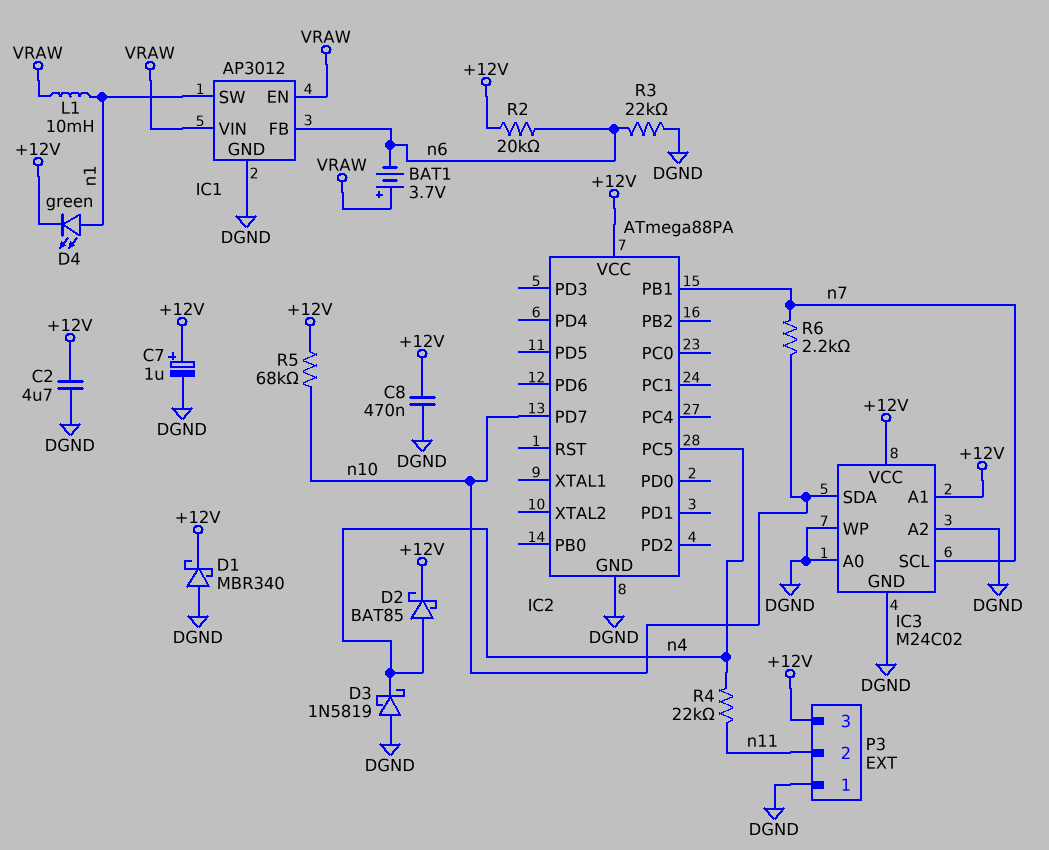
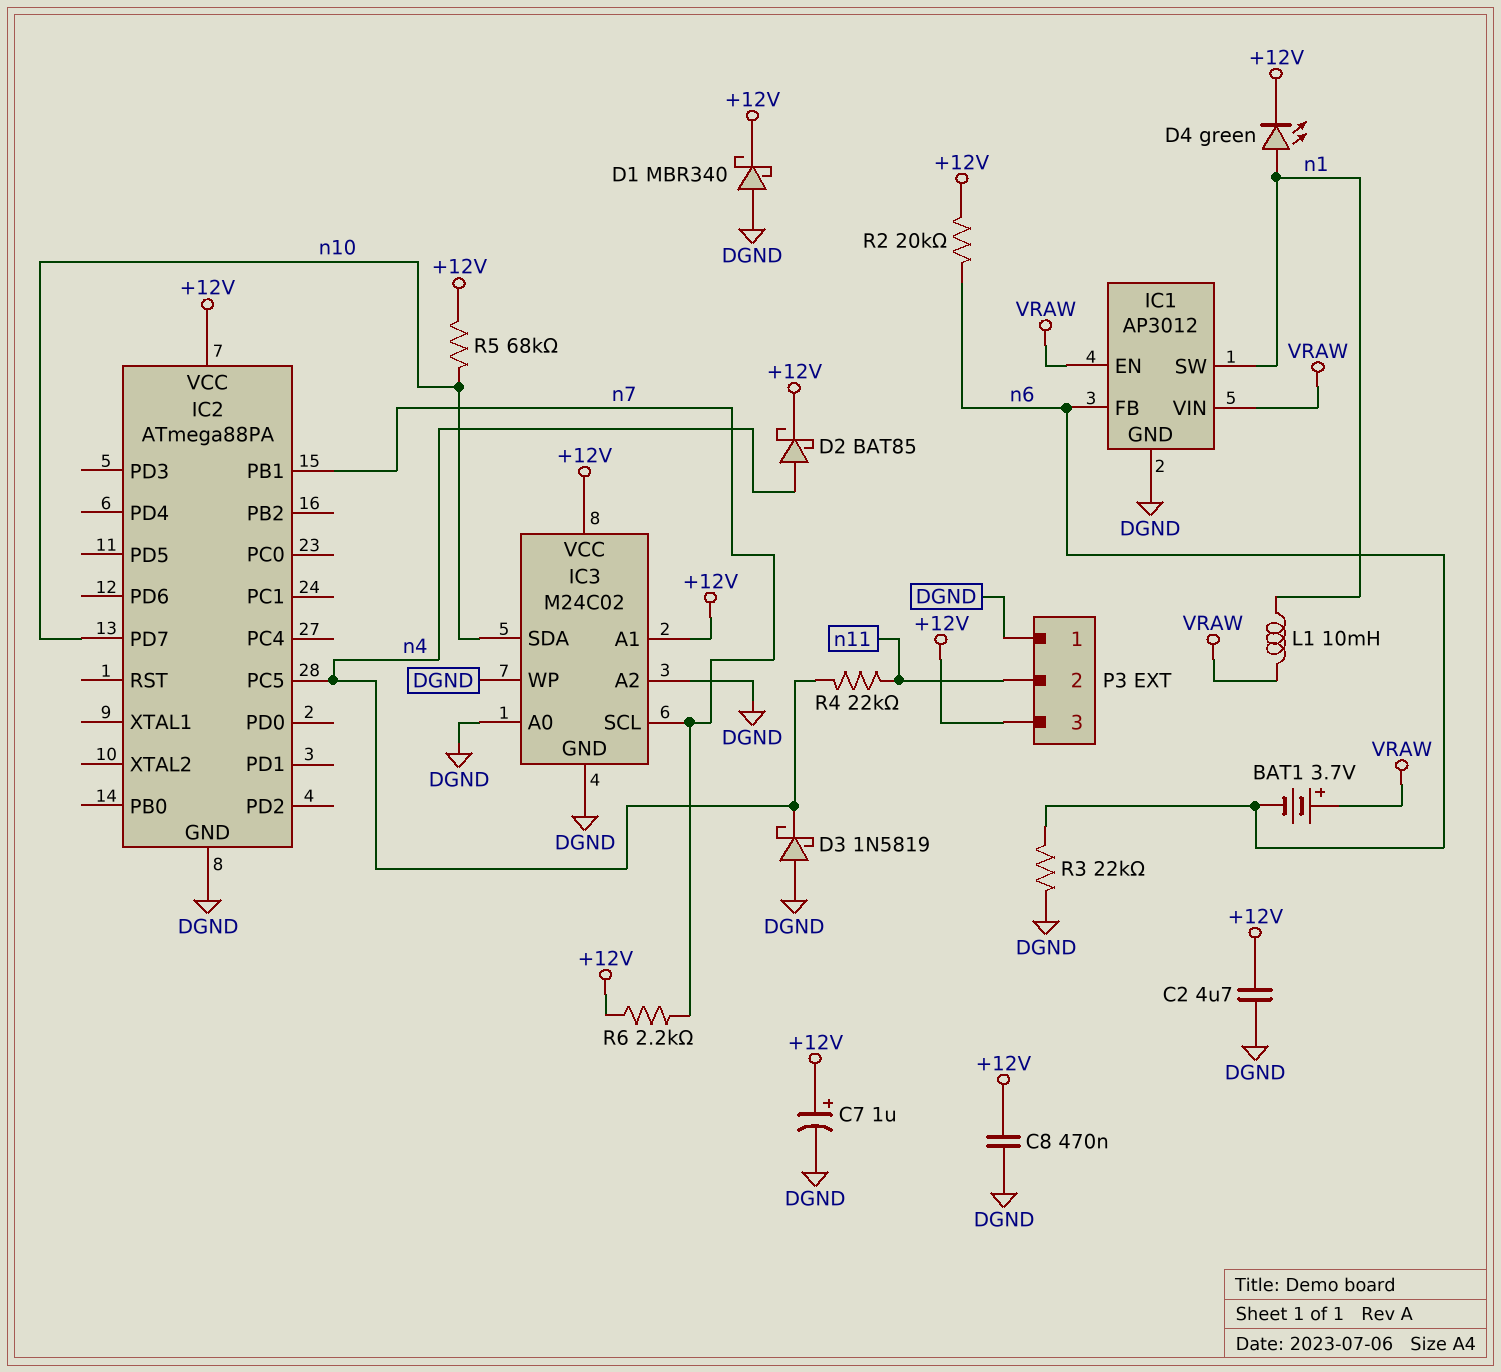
R6: 2.2k (n7, n10) -> 2.2k (+12V, n7)

